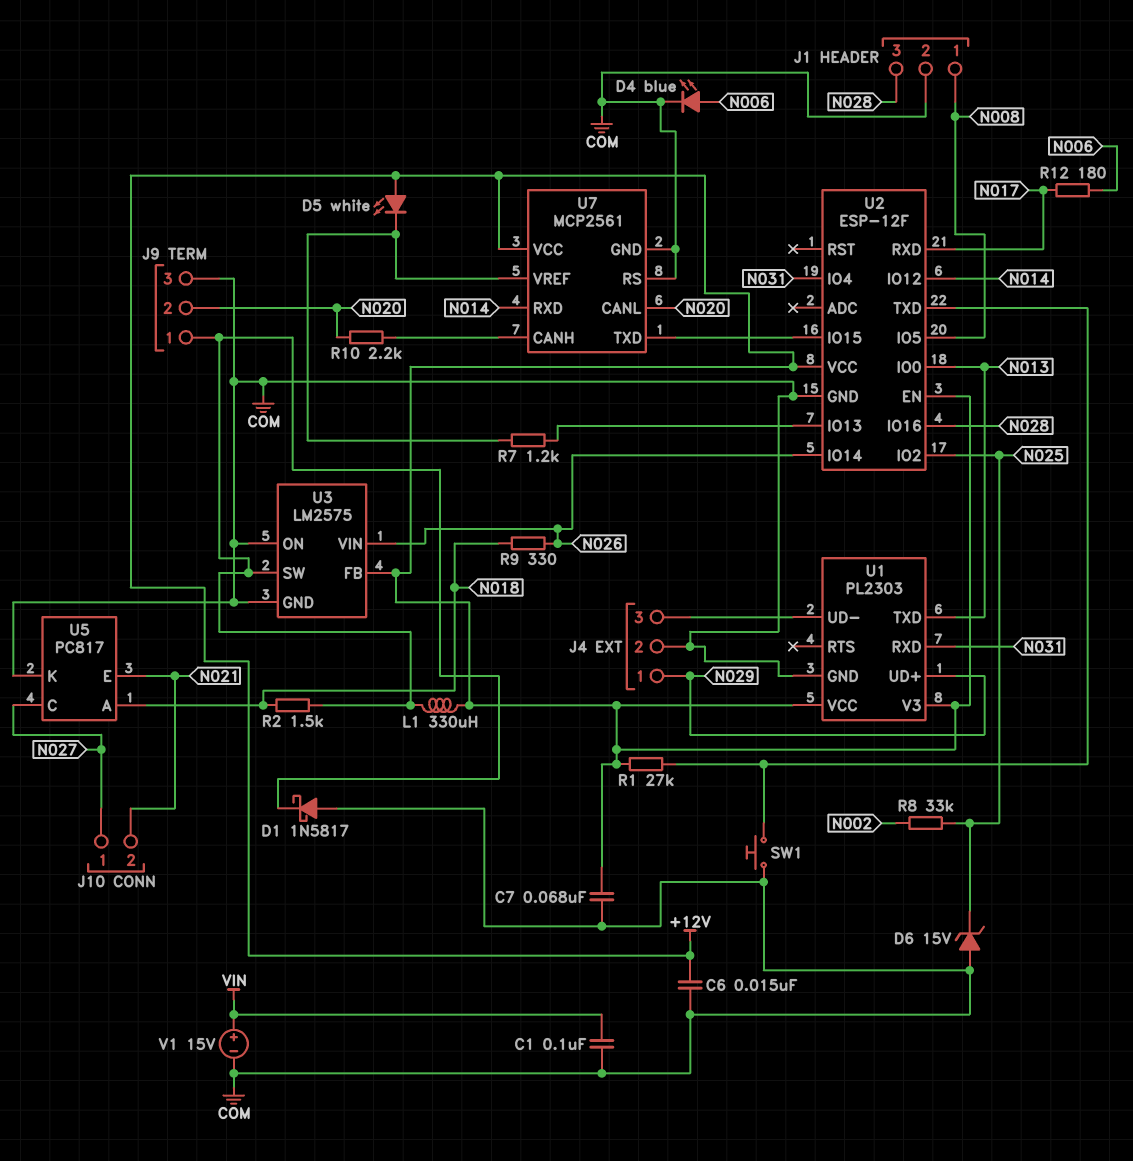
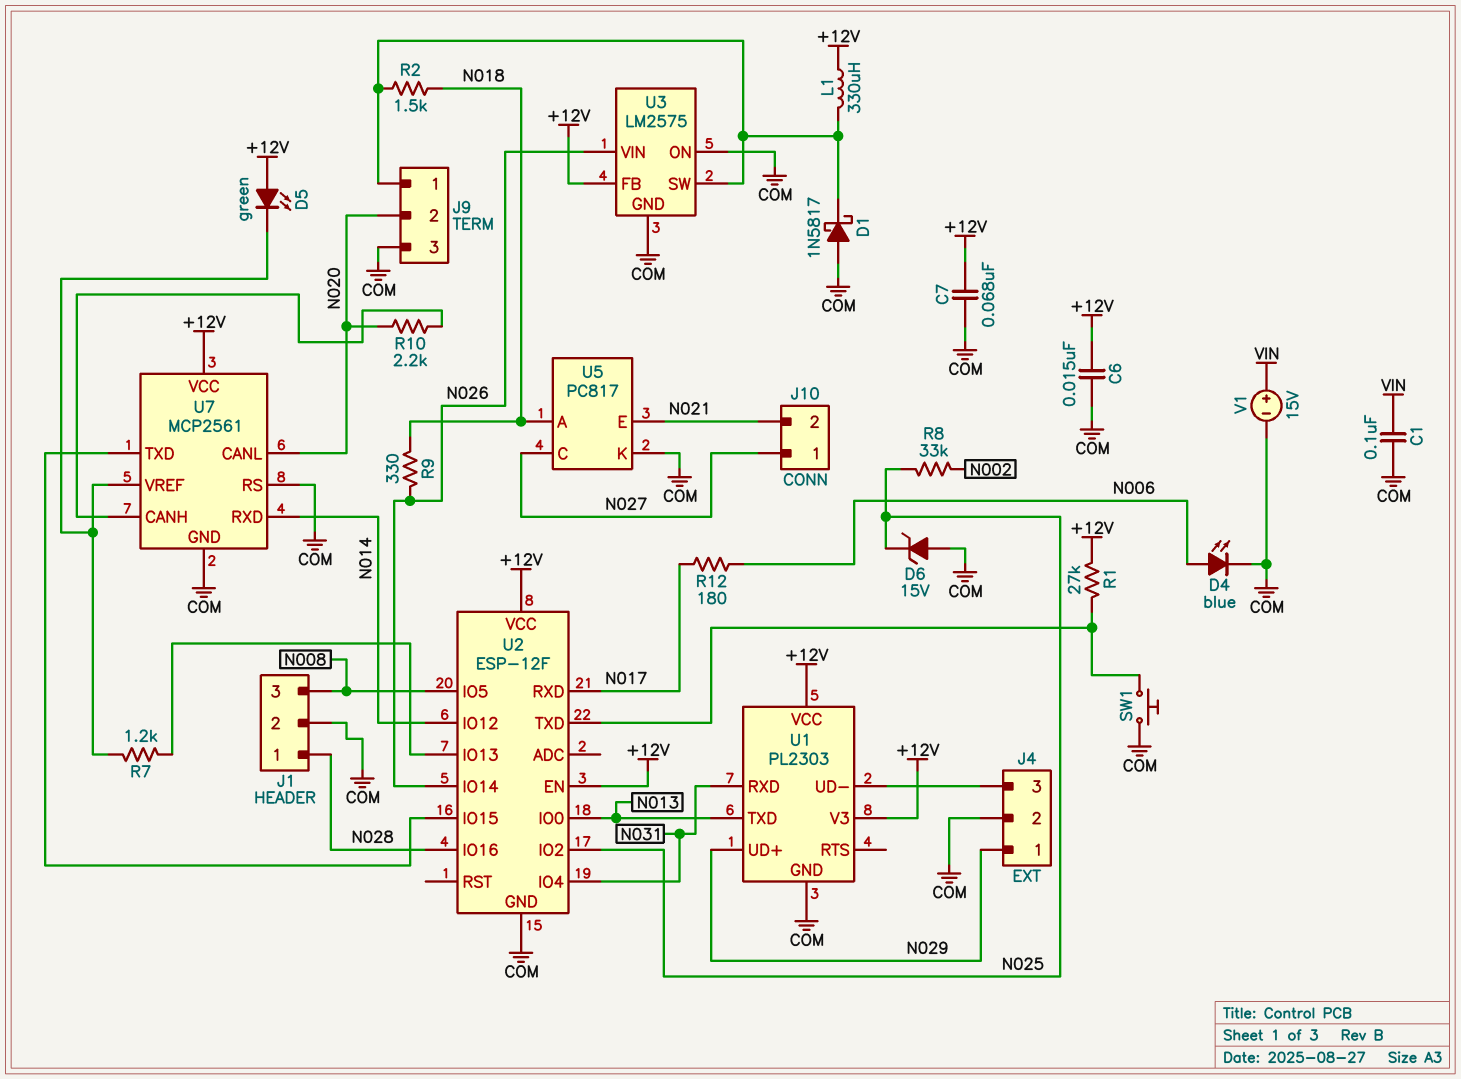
D5: LED white (A +12V, K U7/VREF) -> LED green (A +12V, K U7/VREF)
J1 pin 1: N008 -> N028
J1 pin 3: N028 -> N008

